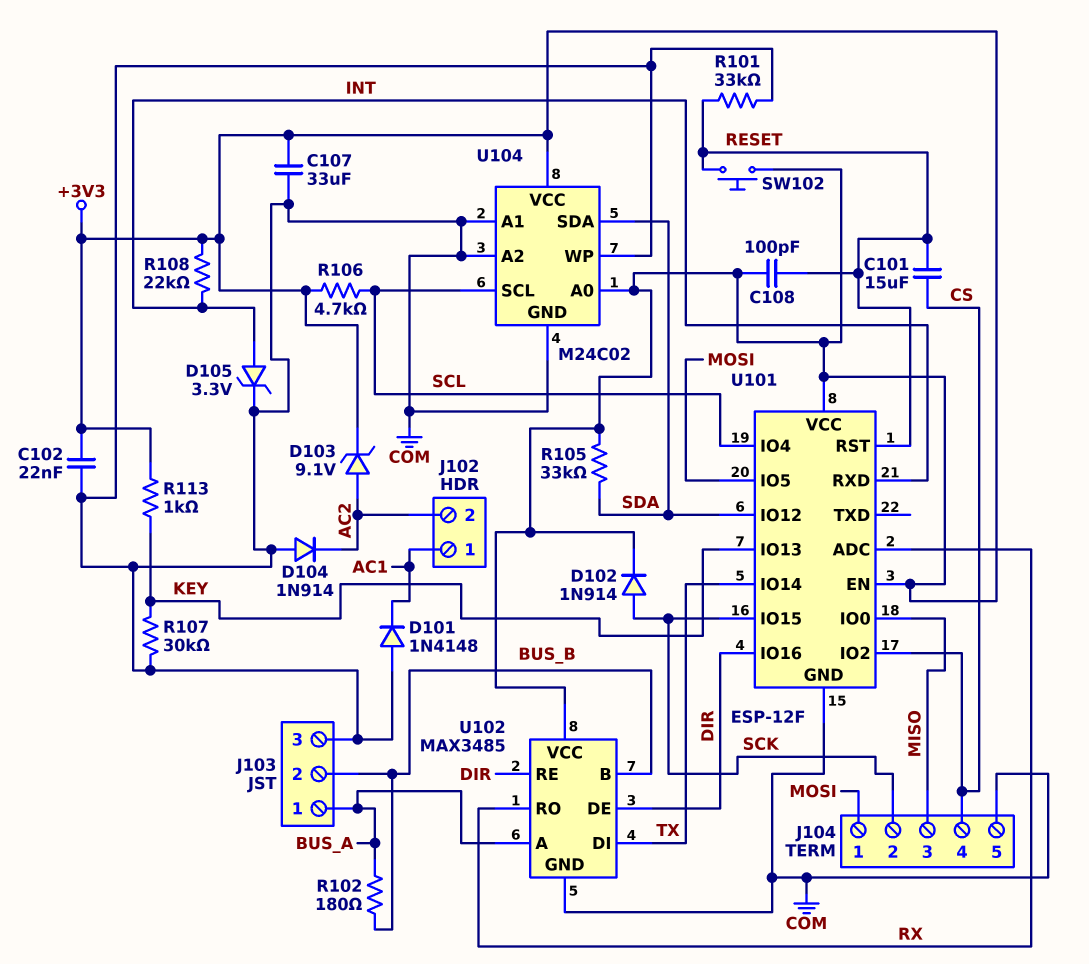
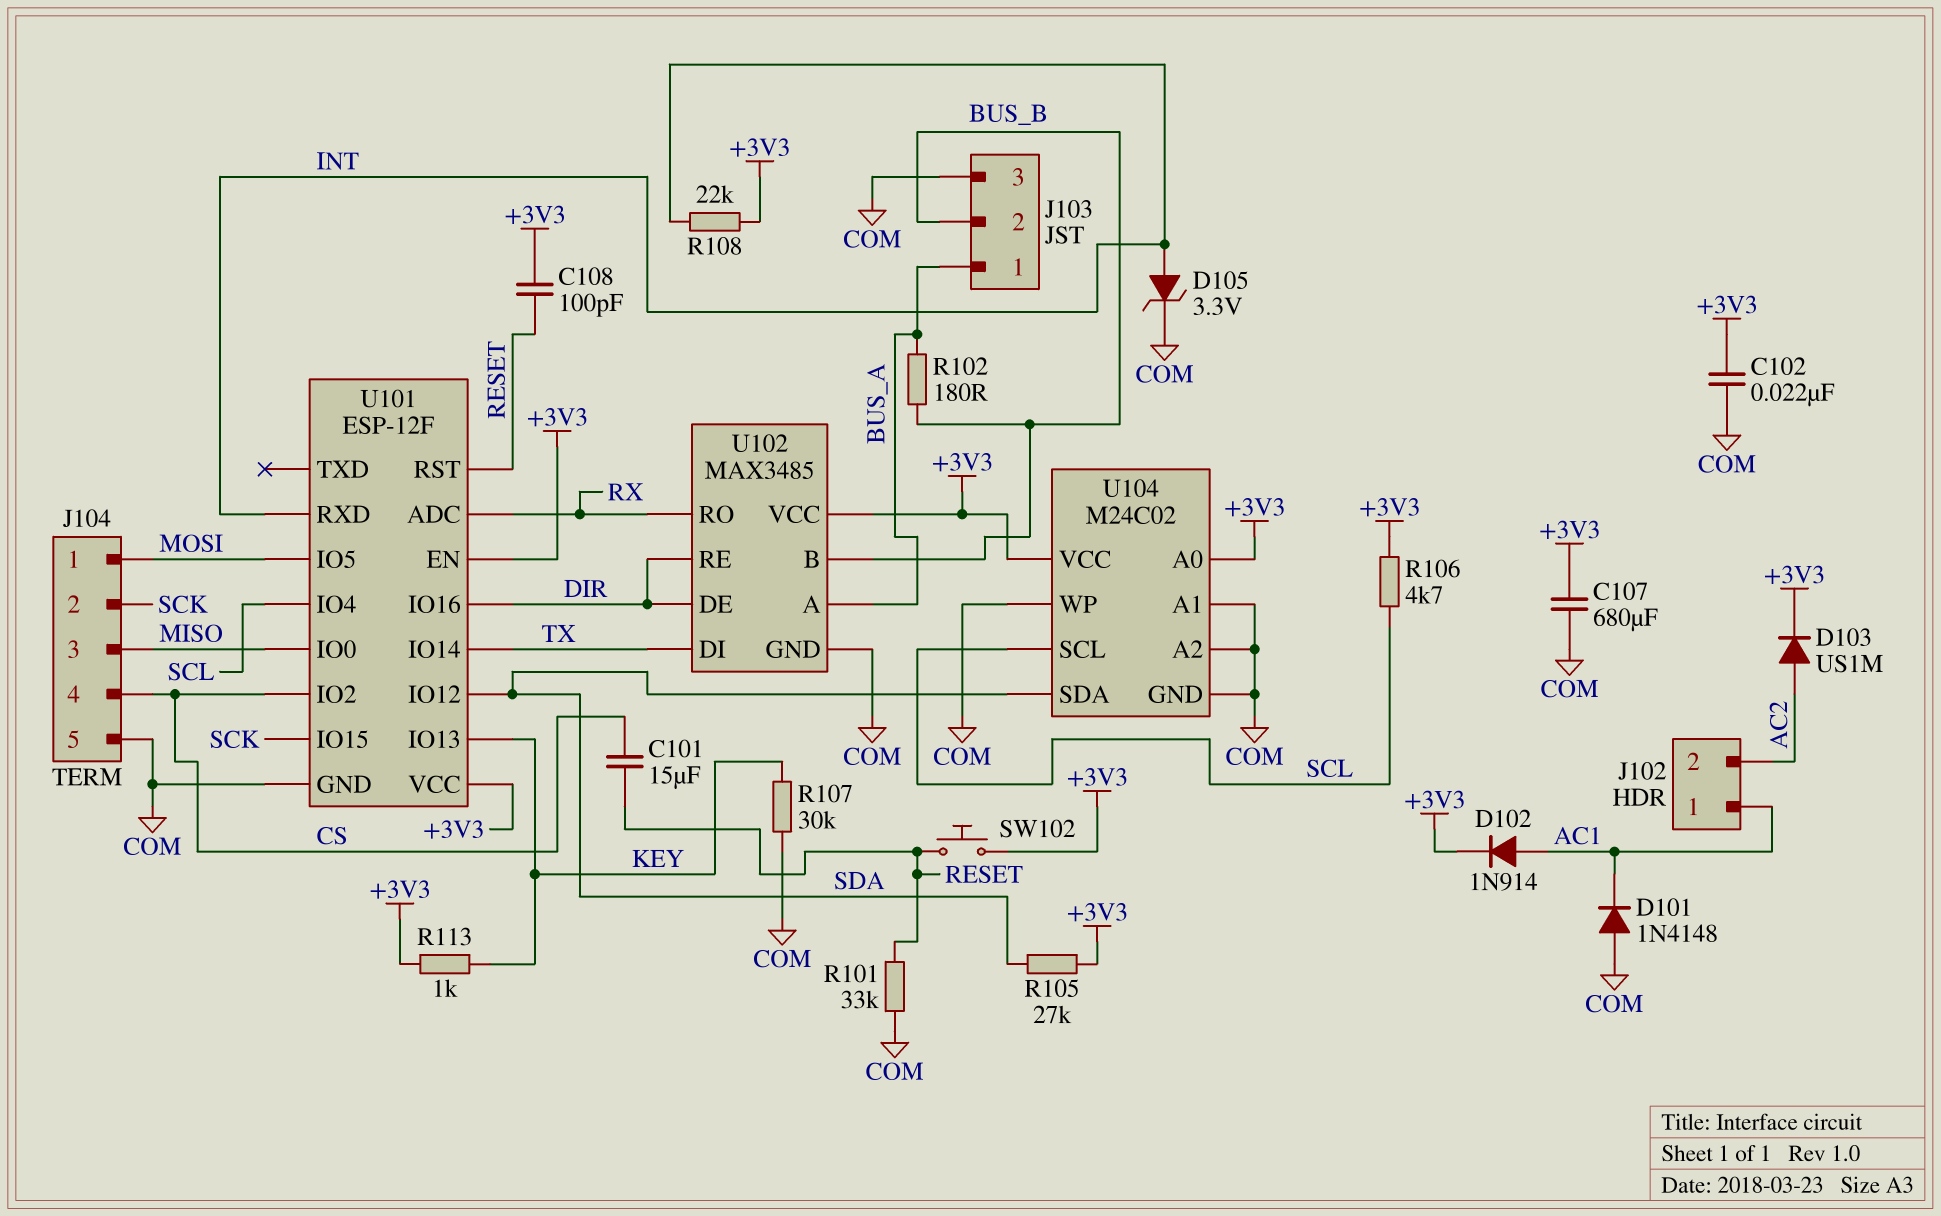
C107: 33uF (+3V3, COM) -> 680uF (+3V3, COM)
D102: diode 1N914 (A SCK, K +3V3) -> diode 1N914 (A AC1, K +3V3)
D103: zener 9.1V (A AC2, K +3V3) -> diode US1M (A AC2, K +3V3)
D104: diode 1N914 (A COM, K AC2) -> none
R105: 33k (+3V3, SDA) -> 27k (+3V3, SDA)

